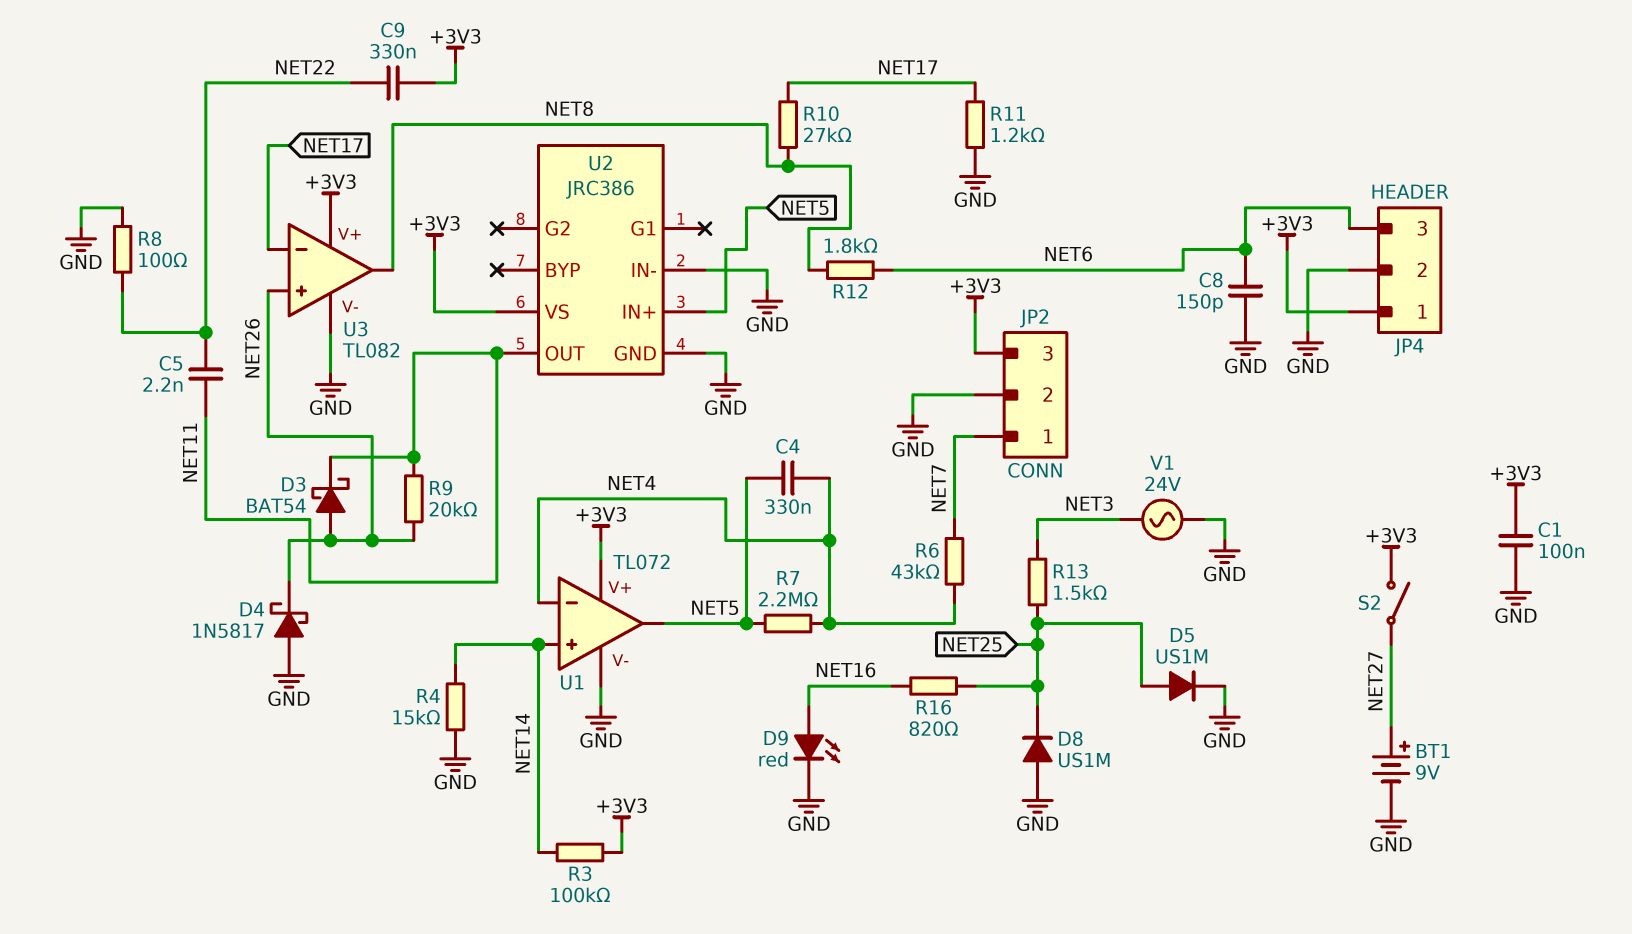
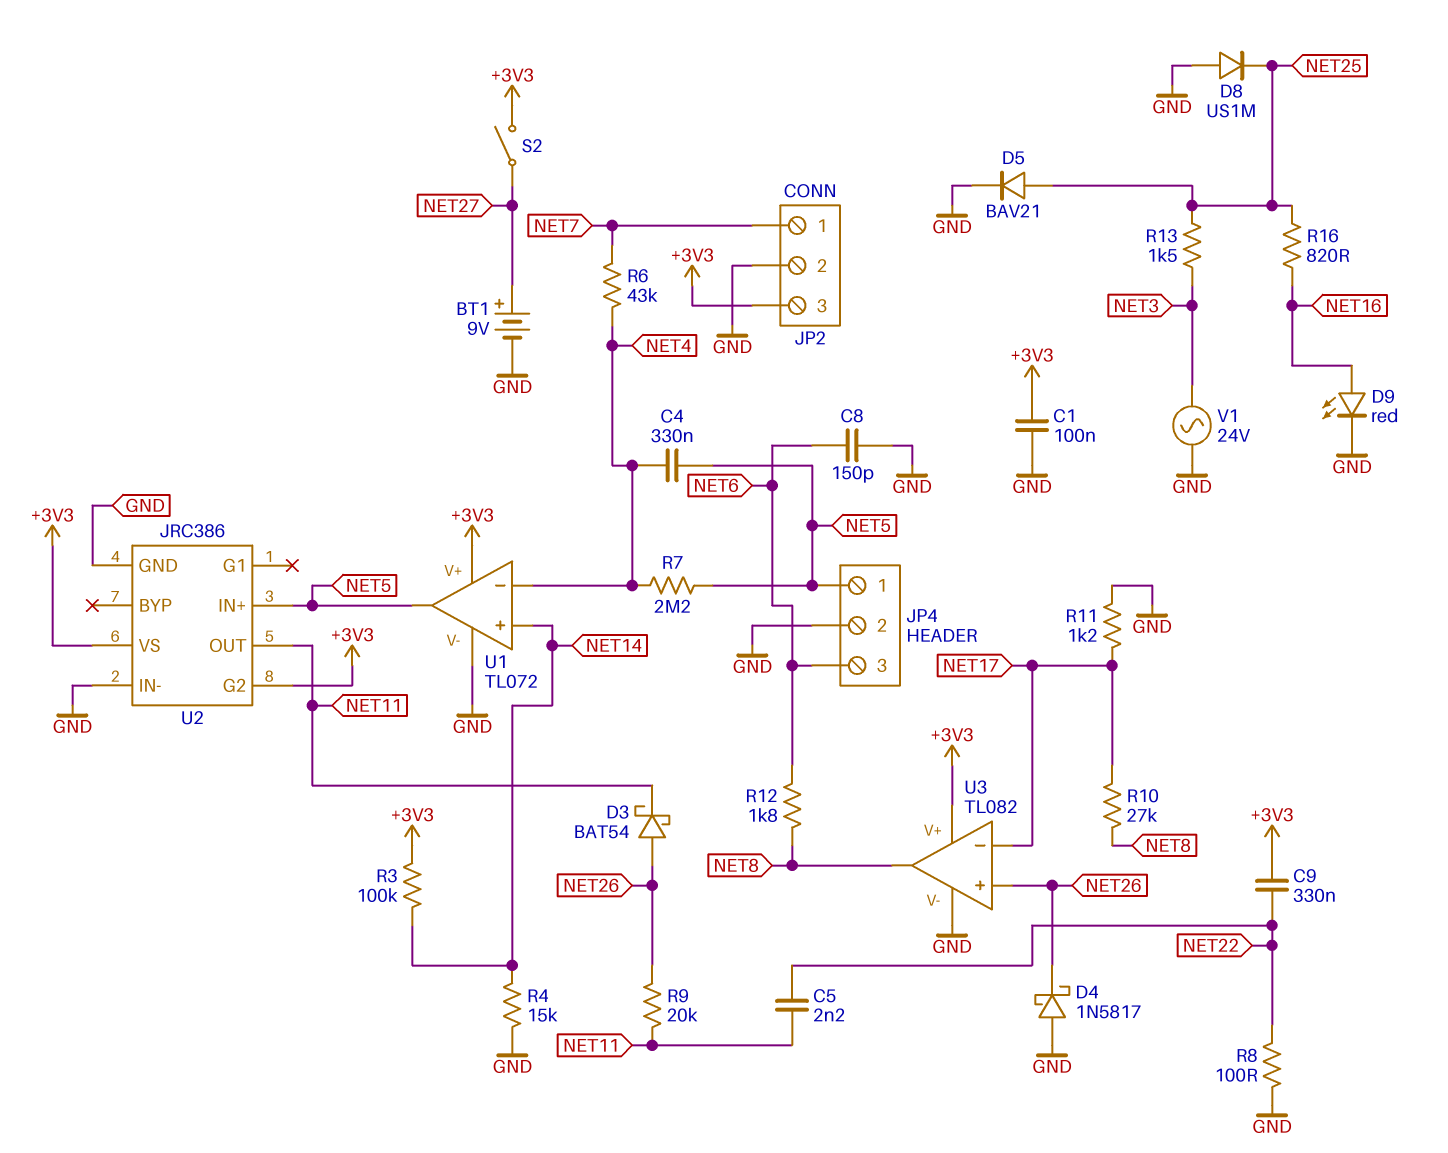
D5: diode US1M (A NET25, K GND) -> diode BAV21 (A NET25, K GND)
JP4 pin 1: +3V3 -> NET5
U2 pin G2: none -> +3V3

